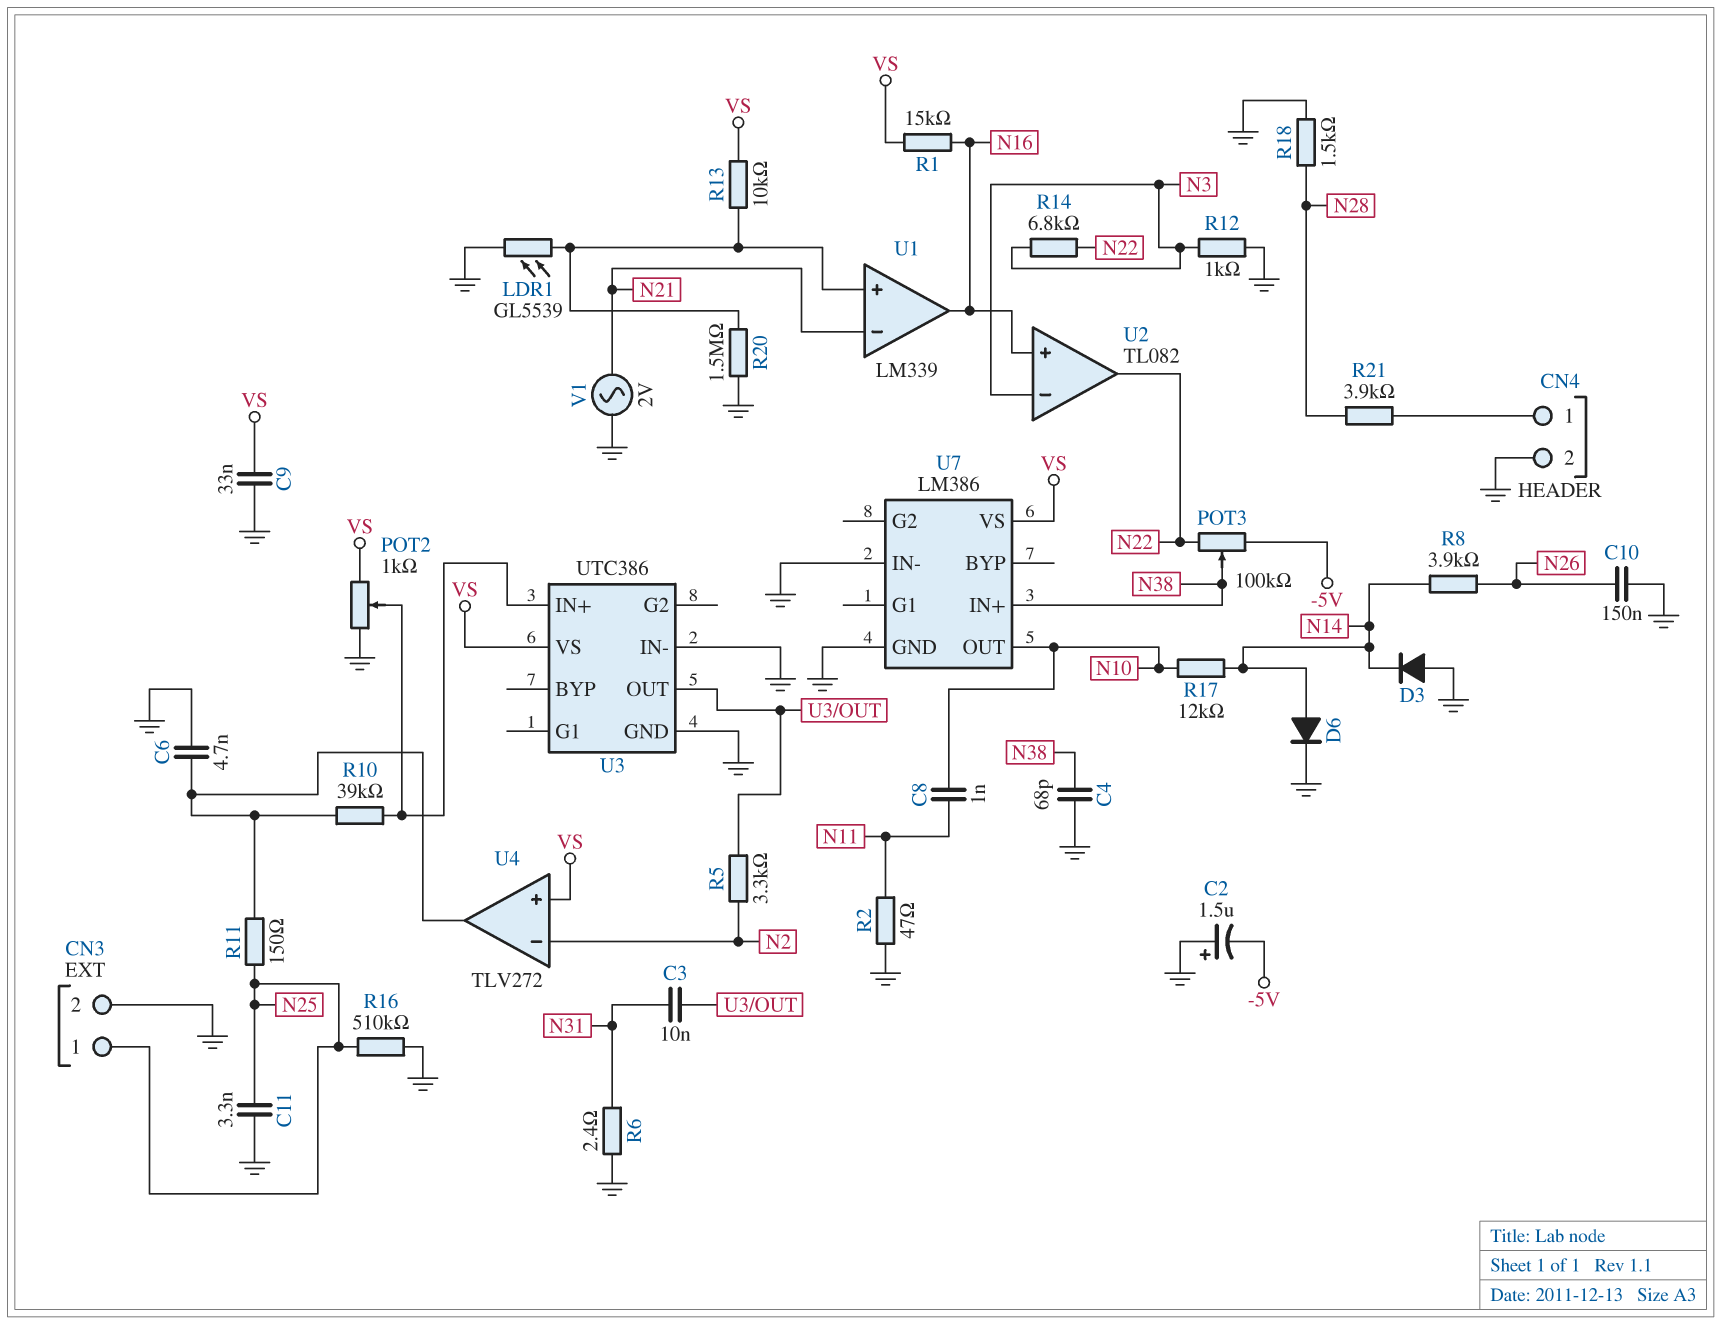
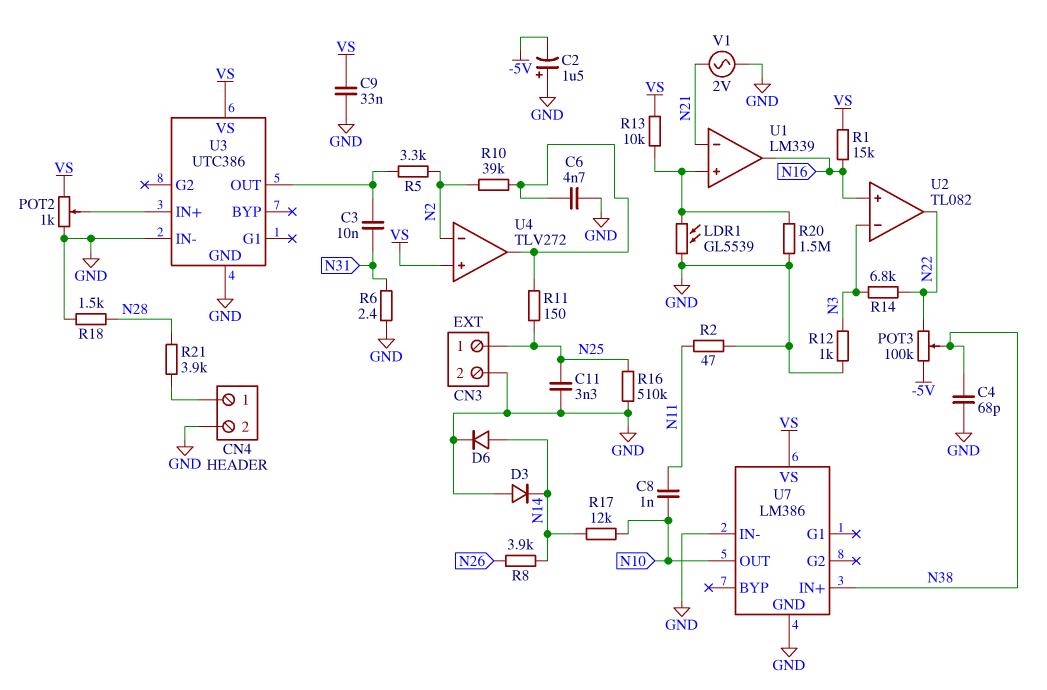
C10: 150nF (GND, N26) -> none
R10: 39k (U3/IN+, U4/out) -> 39k (N2, U4/out)

